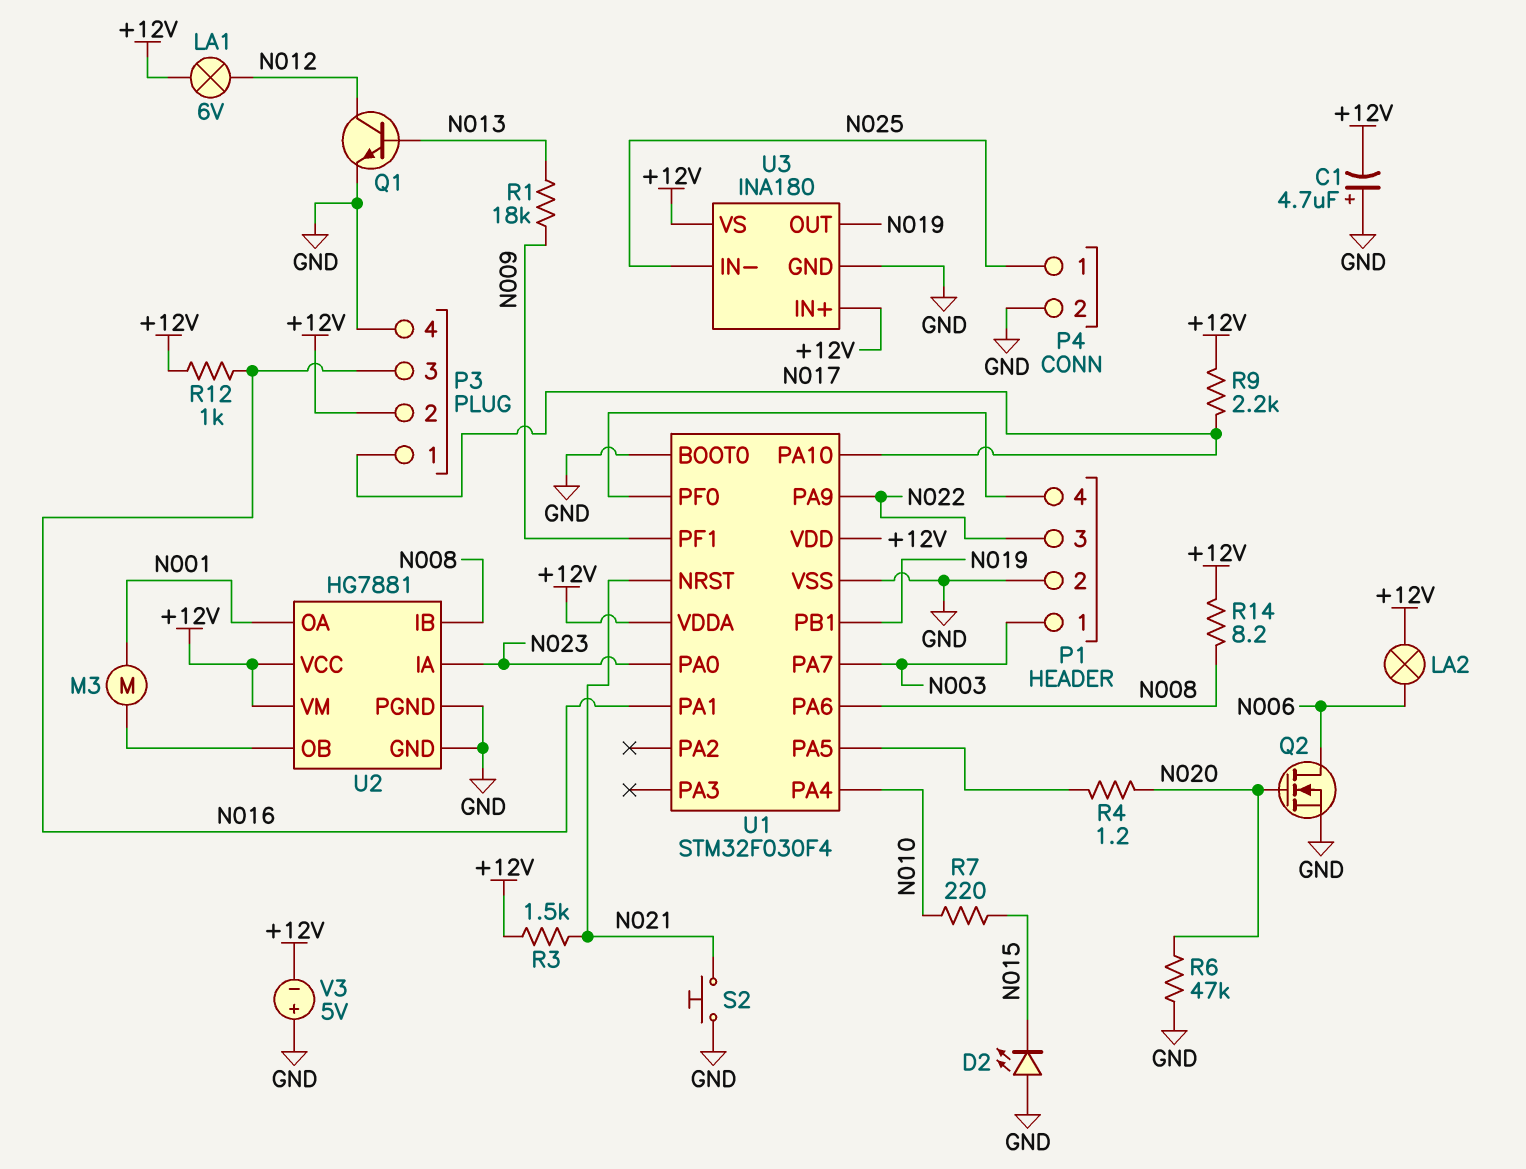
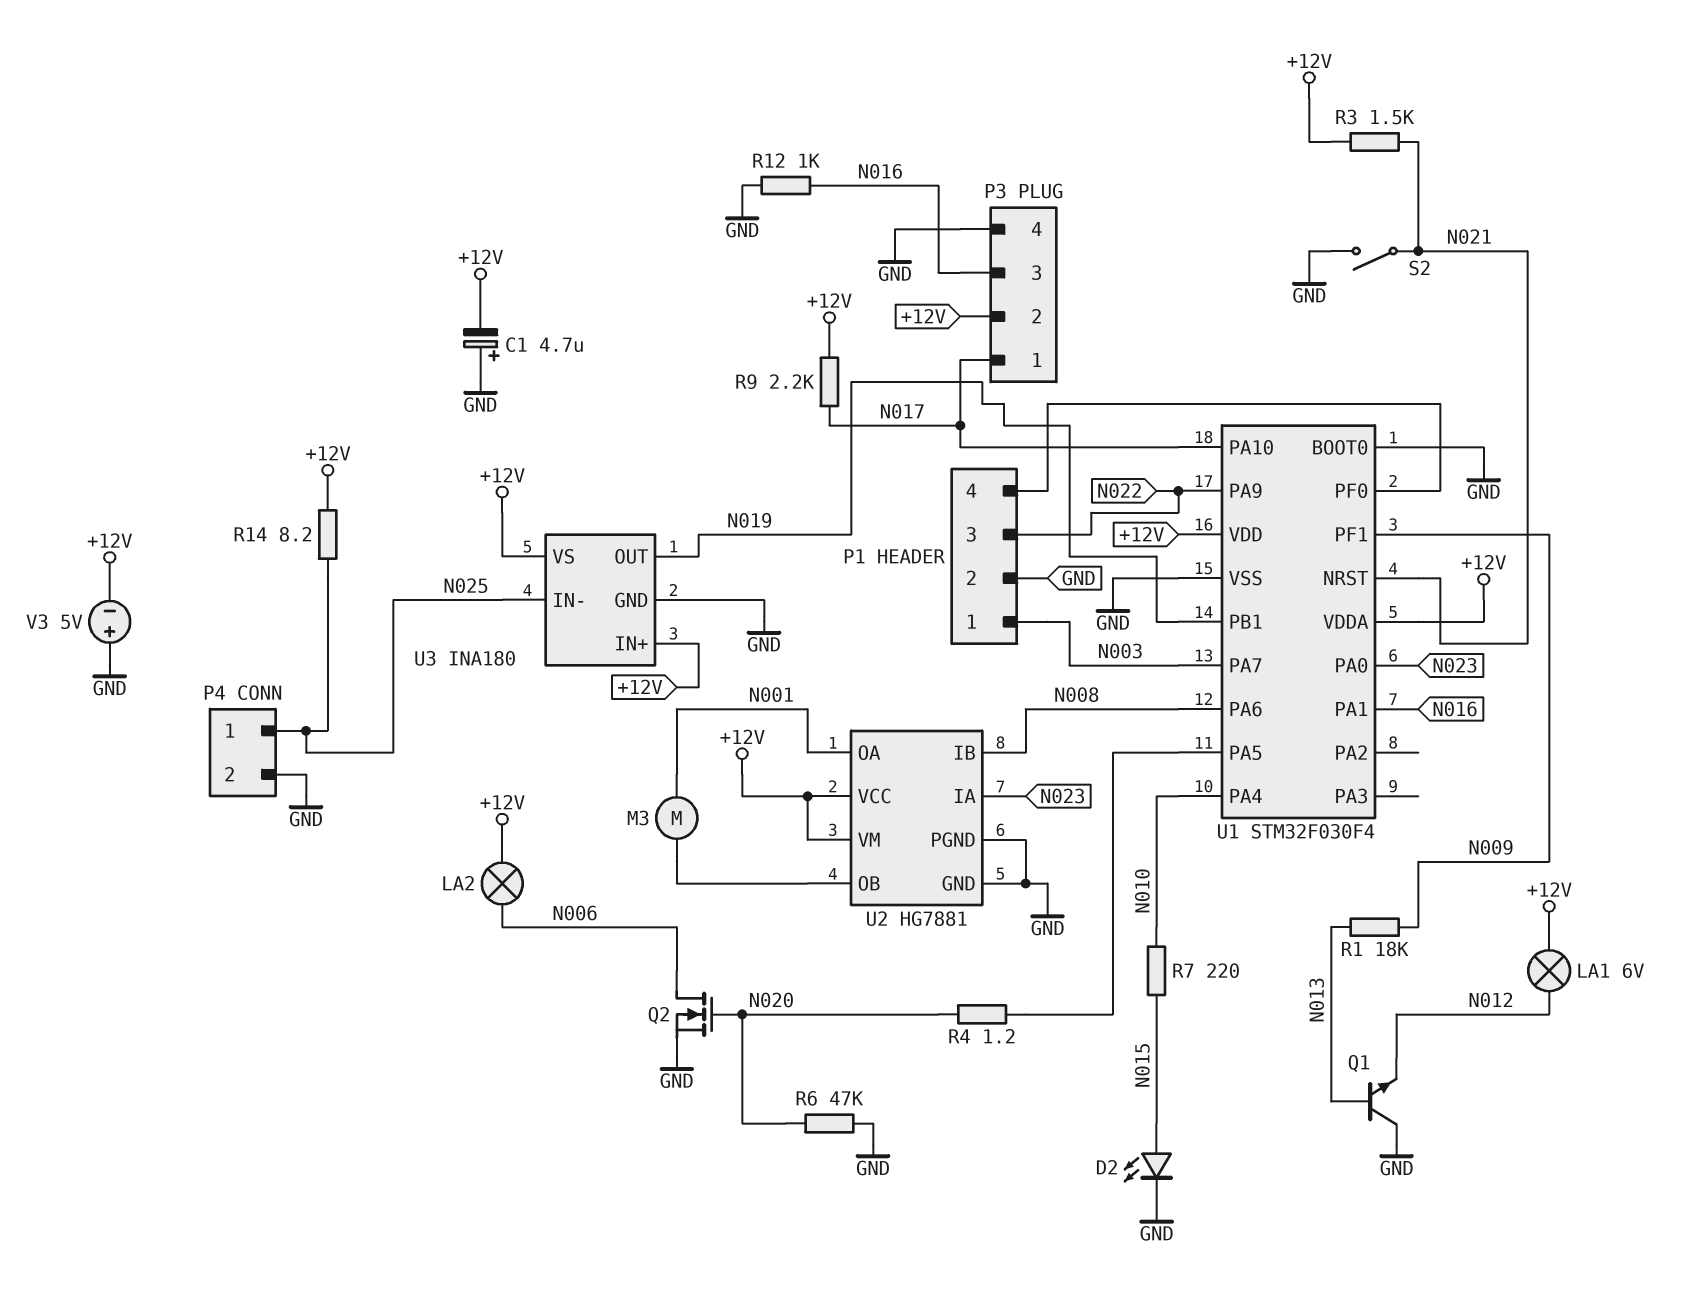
D2: LED (A GND, K N015) -> LED (A N015, K GND)
Q1: NPN (B N013, C N012, E GND) -> NPN (B N013, C GND, E N012)
R12: 1k (+12V, N016) -> 1k (GND, N016)
R14: 8.2 (+12V, N008) -> 8.2 (+12V, N025)
S2: button (GND, N021) -> switch (GND, N021)

